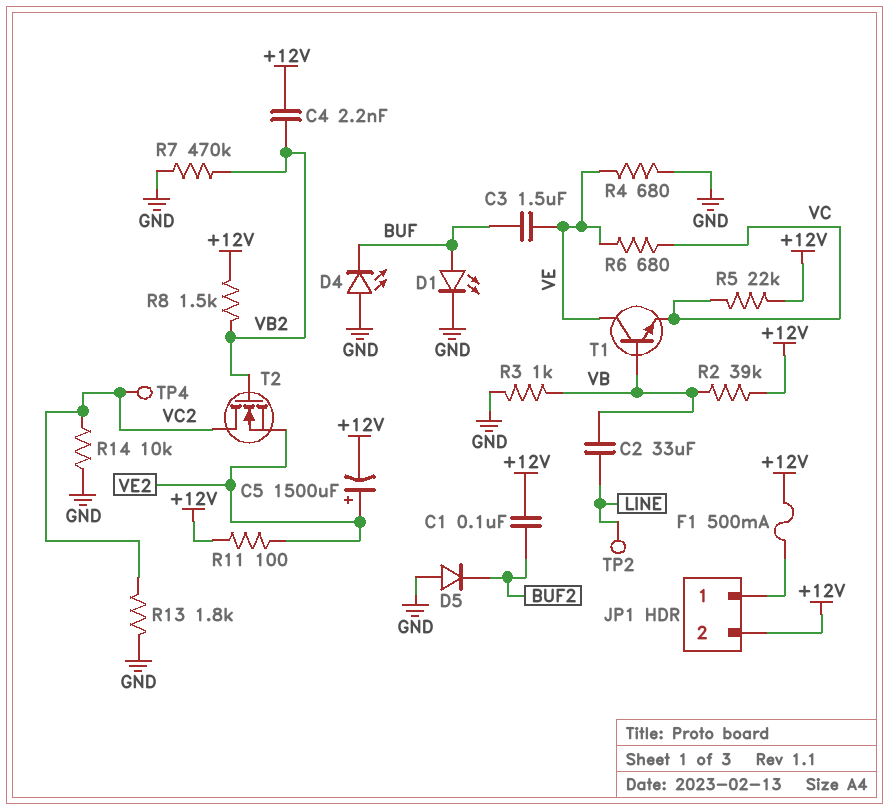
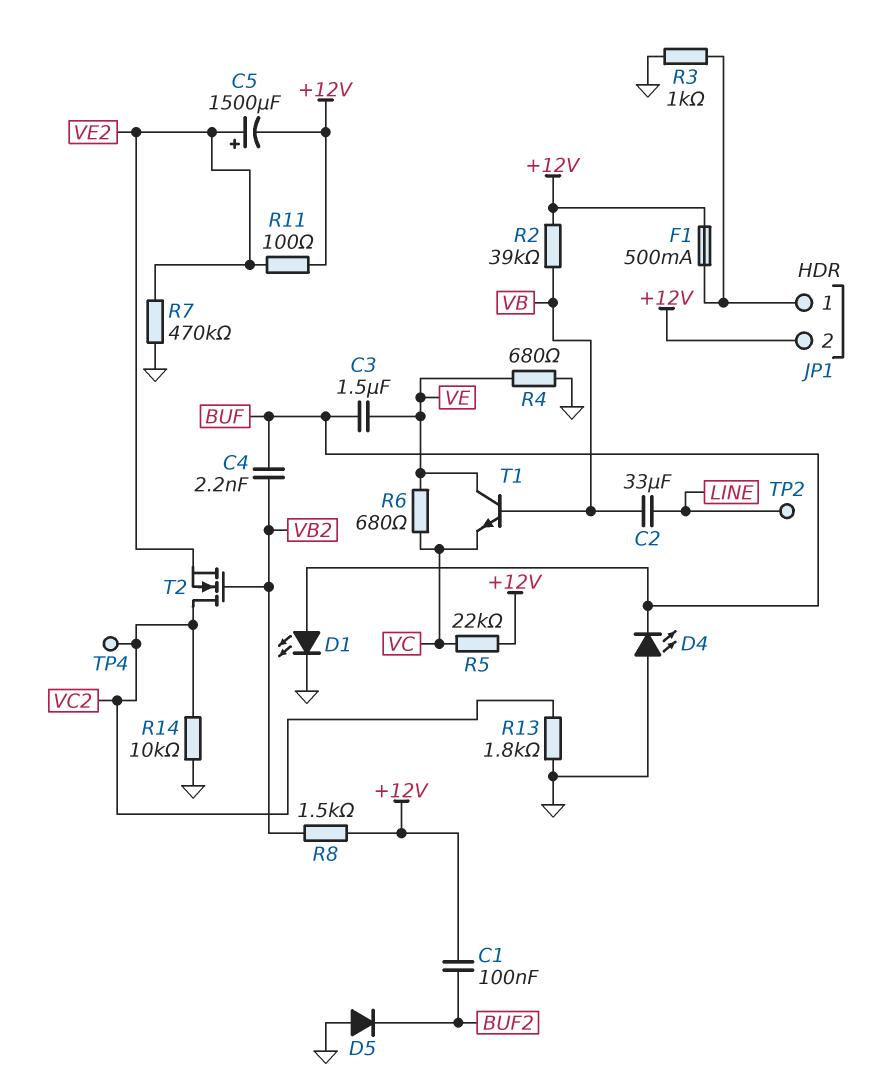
C4: 2.2nF (+12V, VB2) -> 2.2nF (BUF, VB2)
R3: 1k (GND, VB) -> 1k (GND, JP1/1)
R7: 470k (GND, VB2) -> 470k (GND, VE2)

